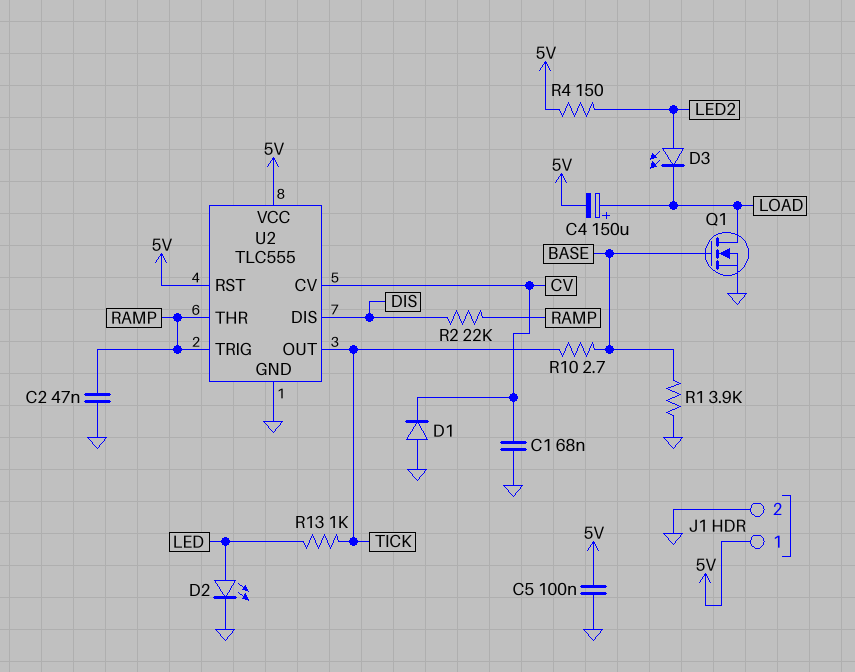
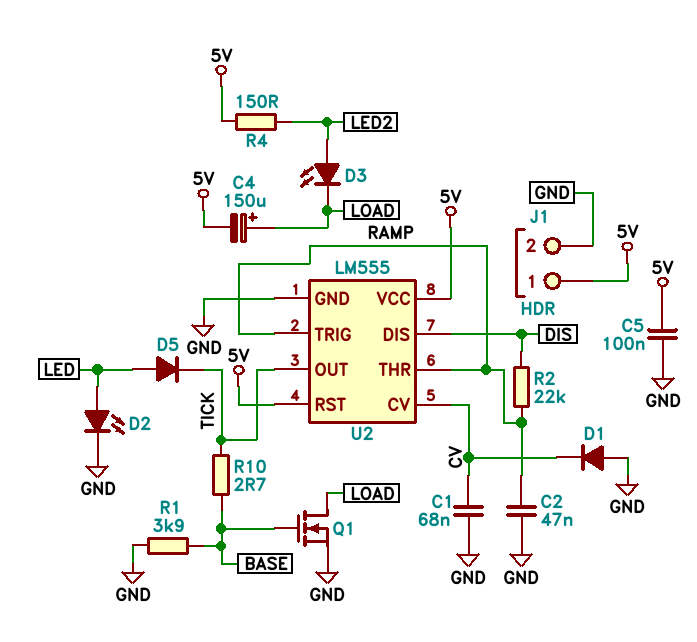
D5: none -> diode (A LED, K TICK)
R13: 1k (LED, TICK) -> none
U2: TLC555 -> LM555

